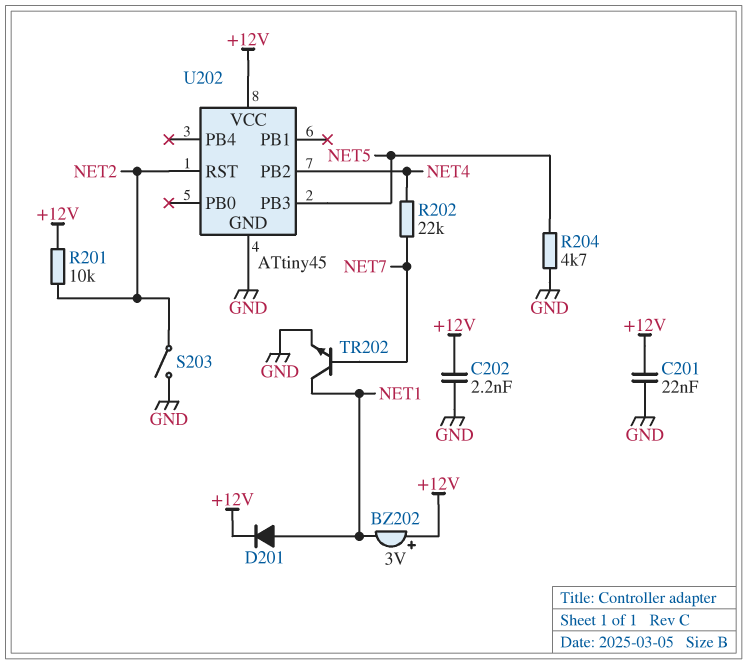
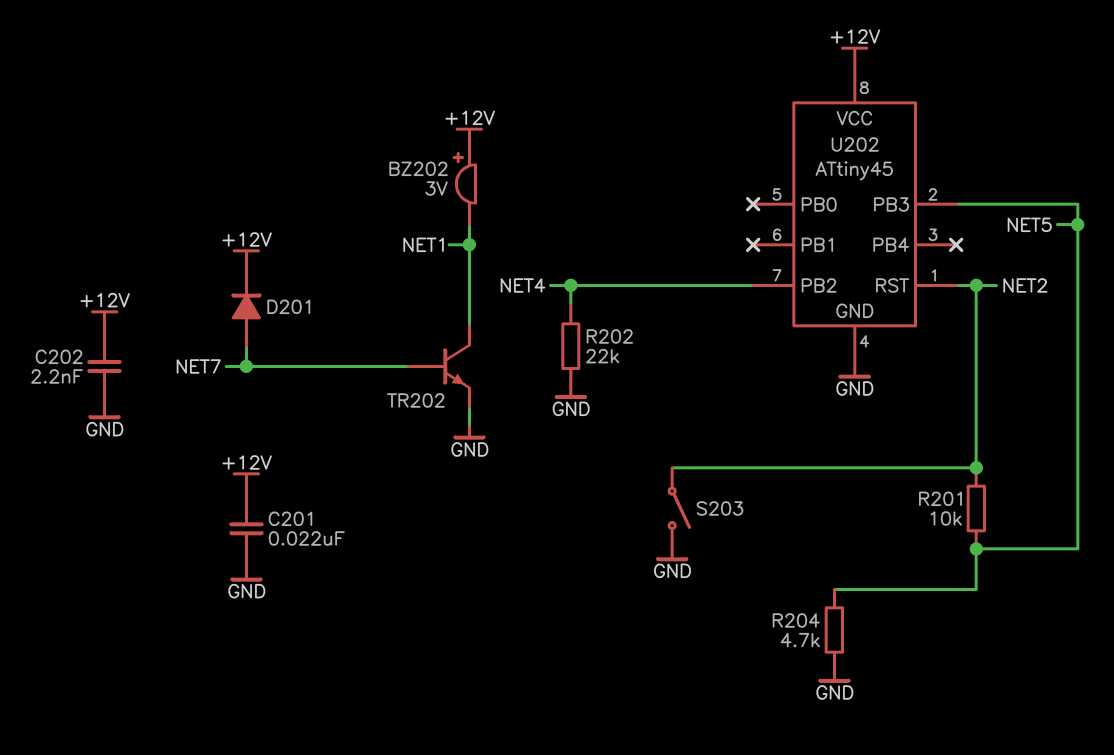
D201: diode (A NET1, K +12V) -> diode (A NET7, K +12V)
R201: 10k (+12V, NET2) -> 10k (NET2, NET5)
R202: 22k (NET4, NET7) -> 22k (GND, NET4)

